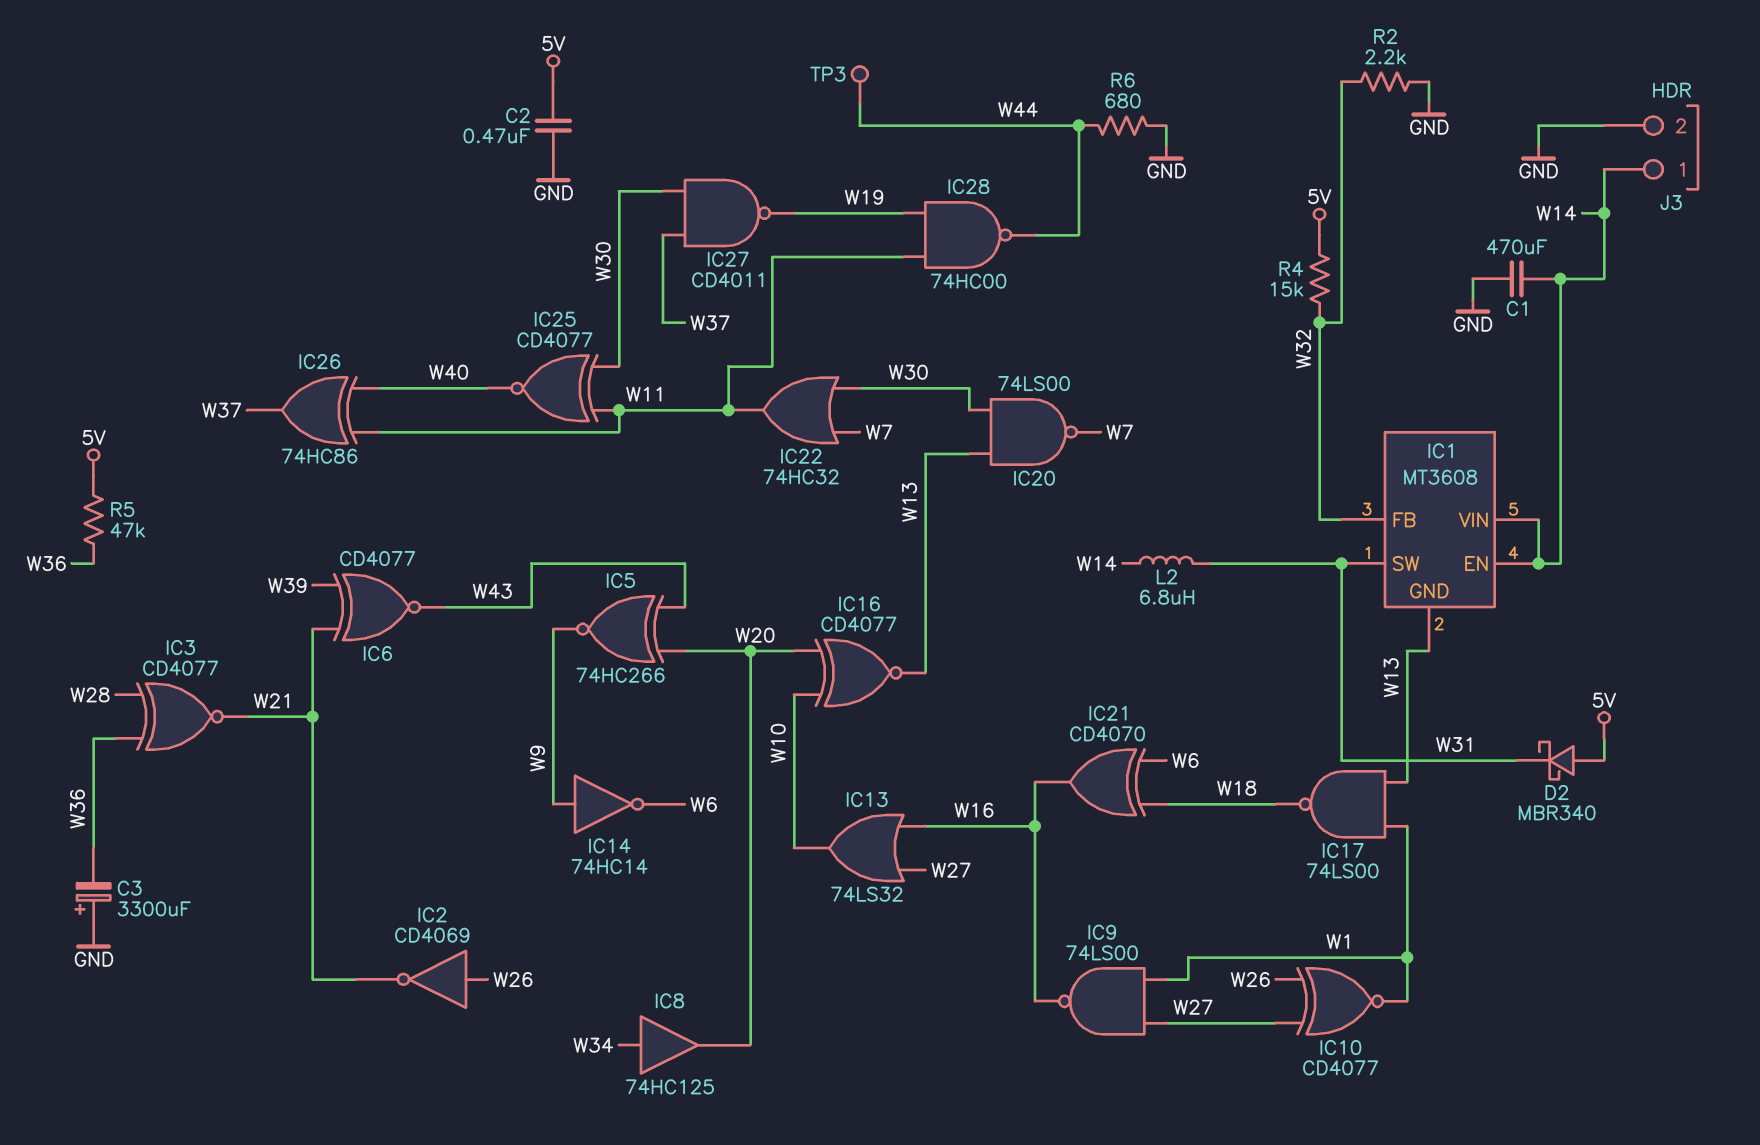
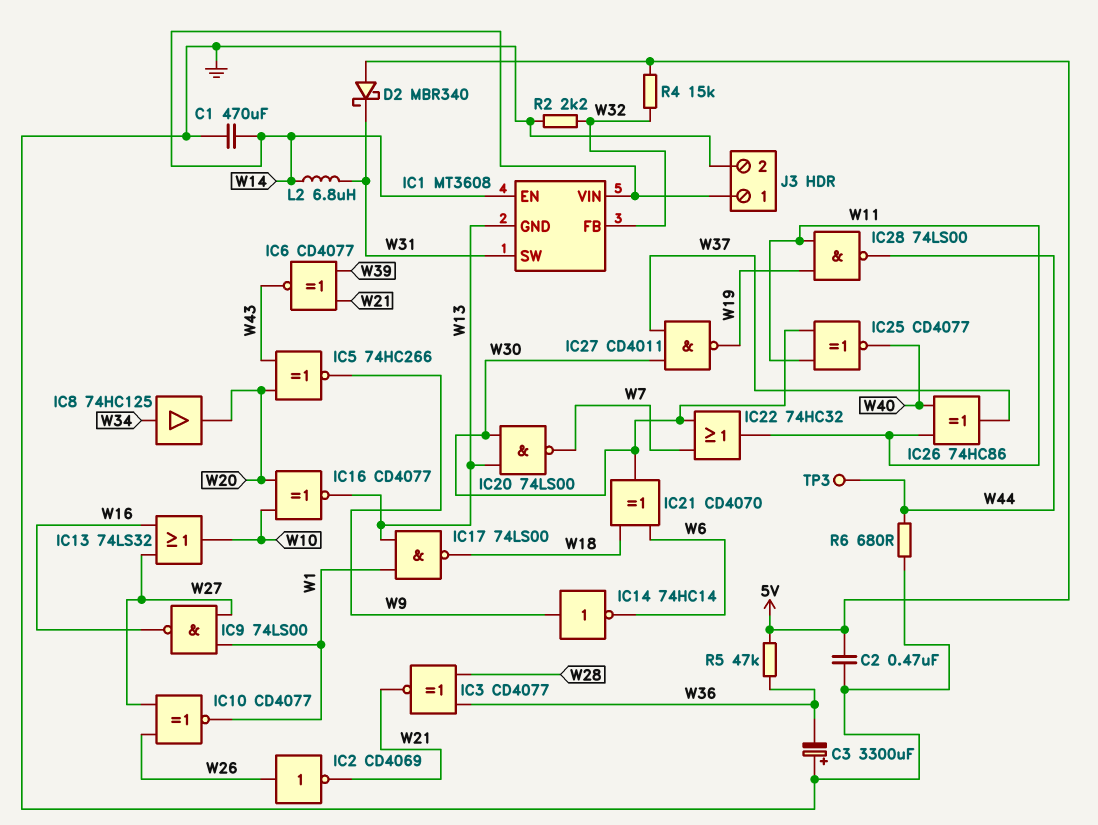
IC21: XOR CD4070 (in W6, in W18, out W16) -> XOR CD4070 (in W6, in W18, out W30)
IC28: NAND 74HC00 (in W11, in W19, out W44) -> NAND 74LS00 (in W11, in W19, out W44)

